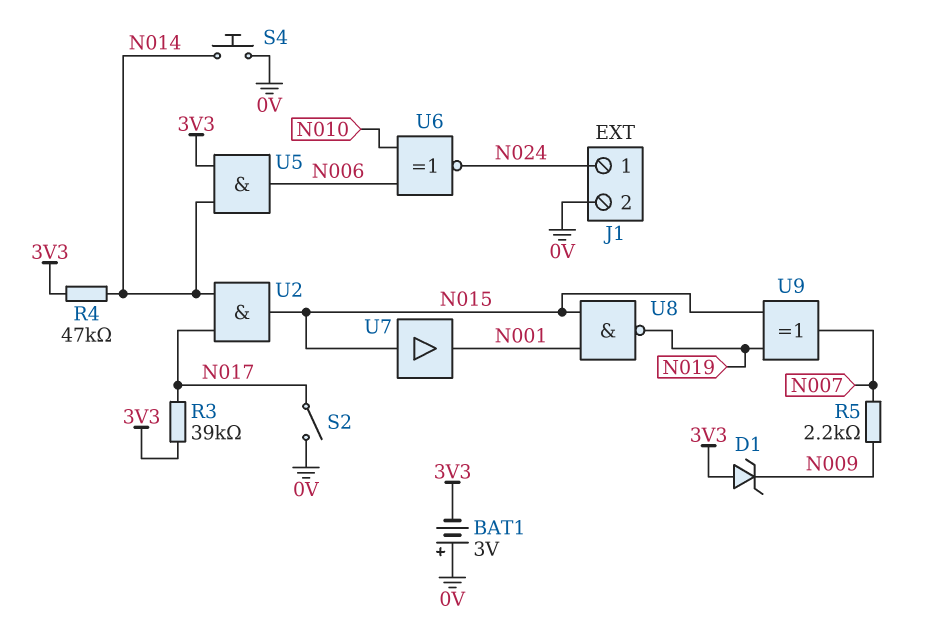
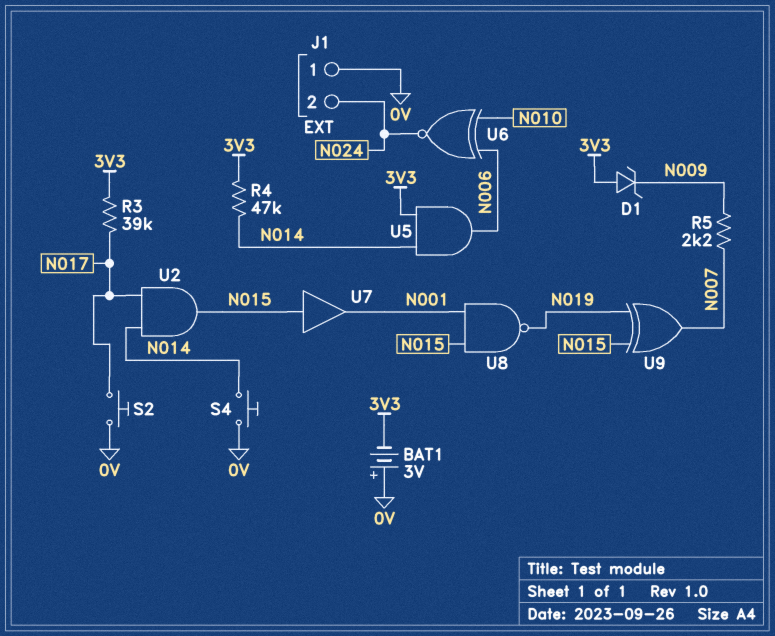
J1 pin 1: N024 -> 0V
J1 pin 2: 0V -> N024
S2: switch (0V, N017) -> button (0V, N017)

